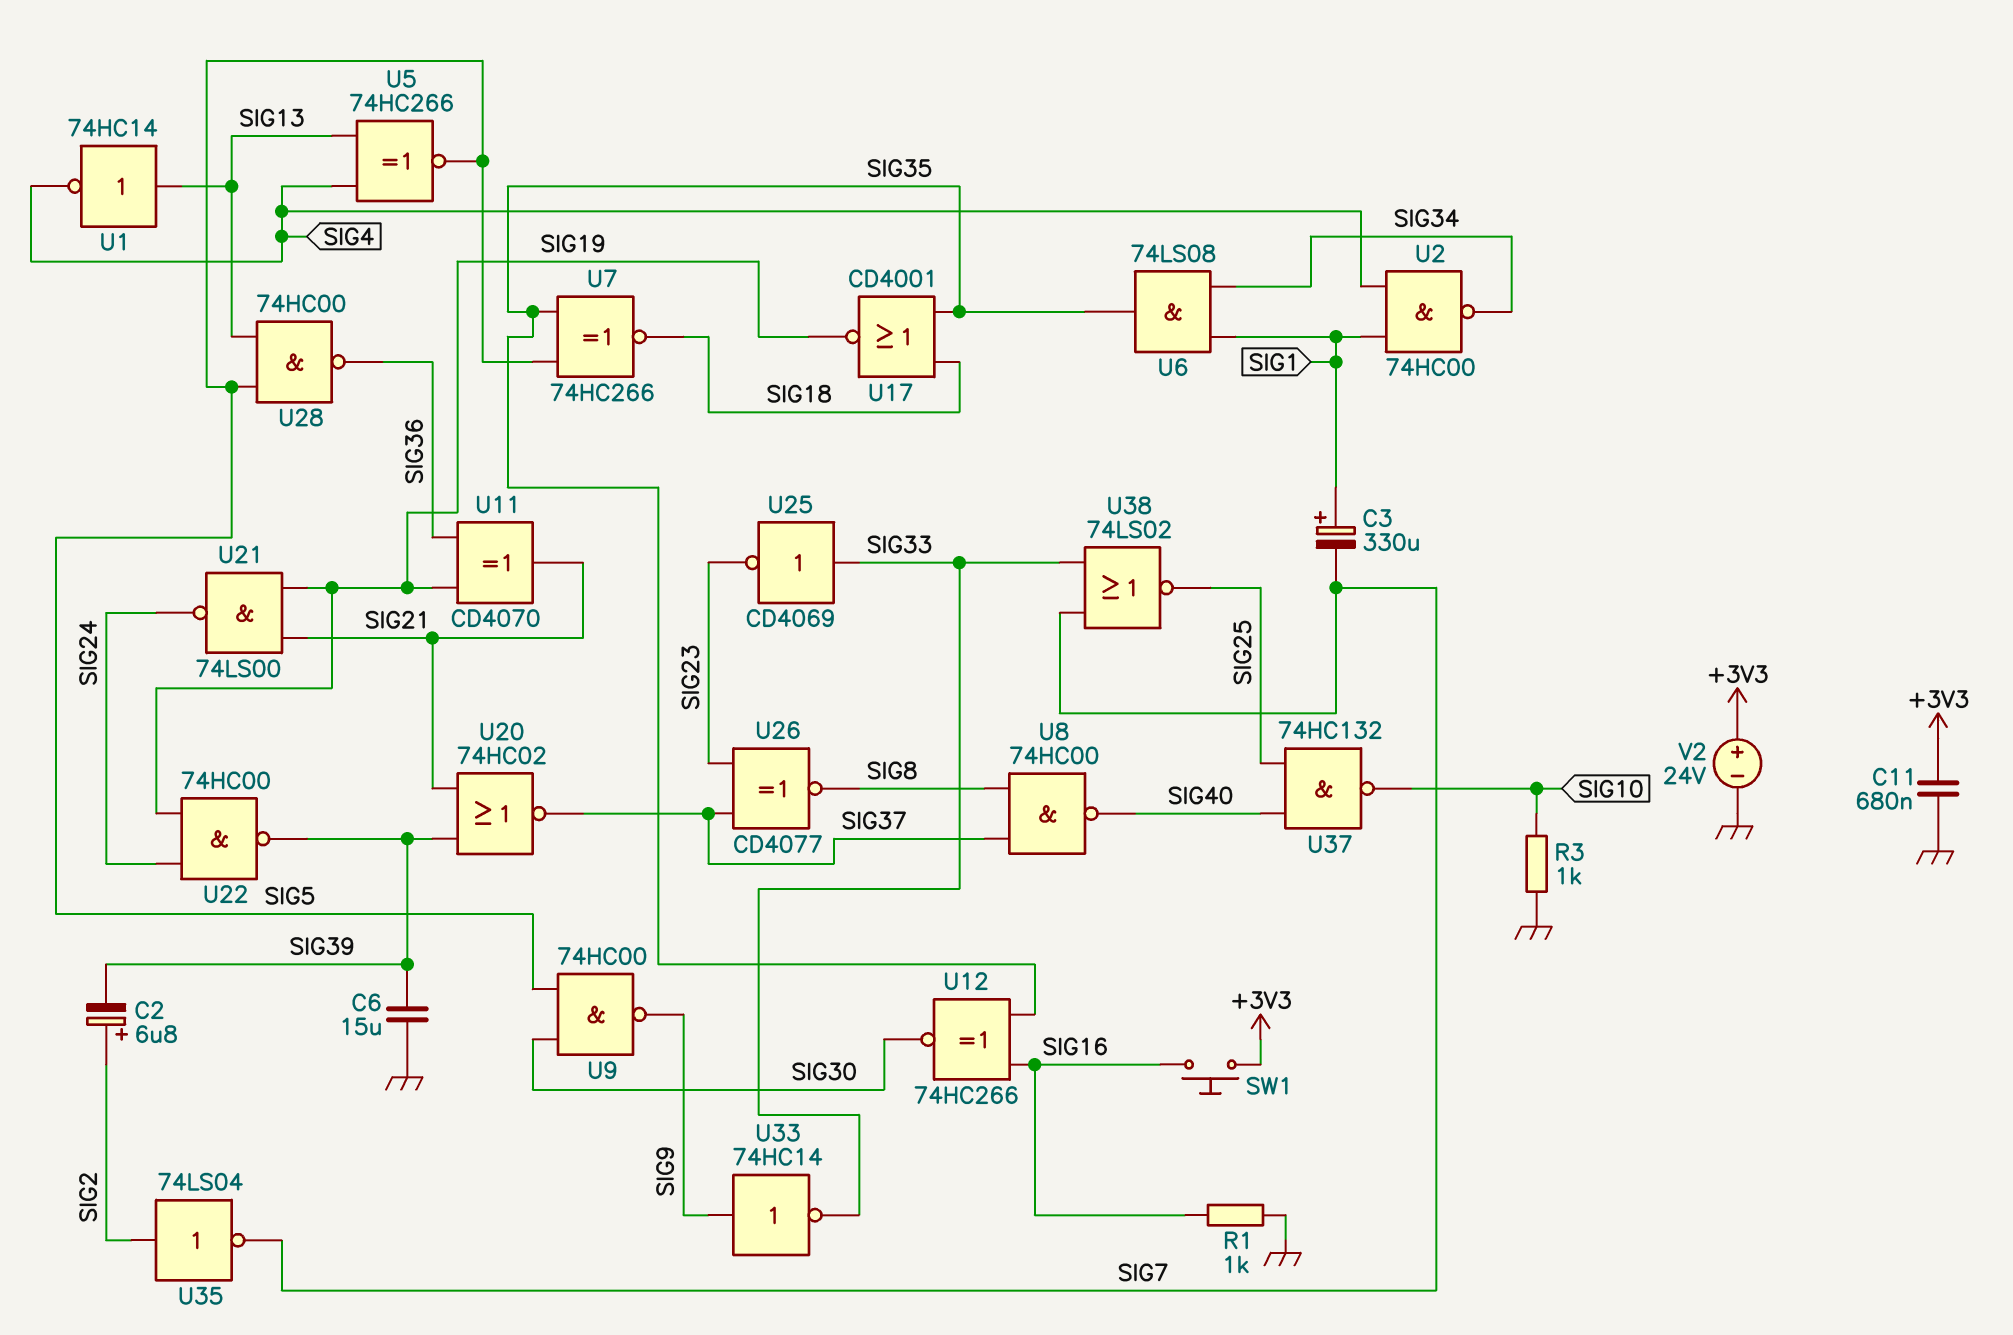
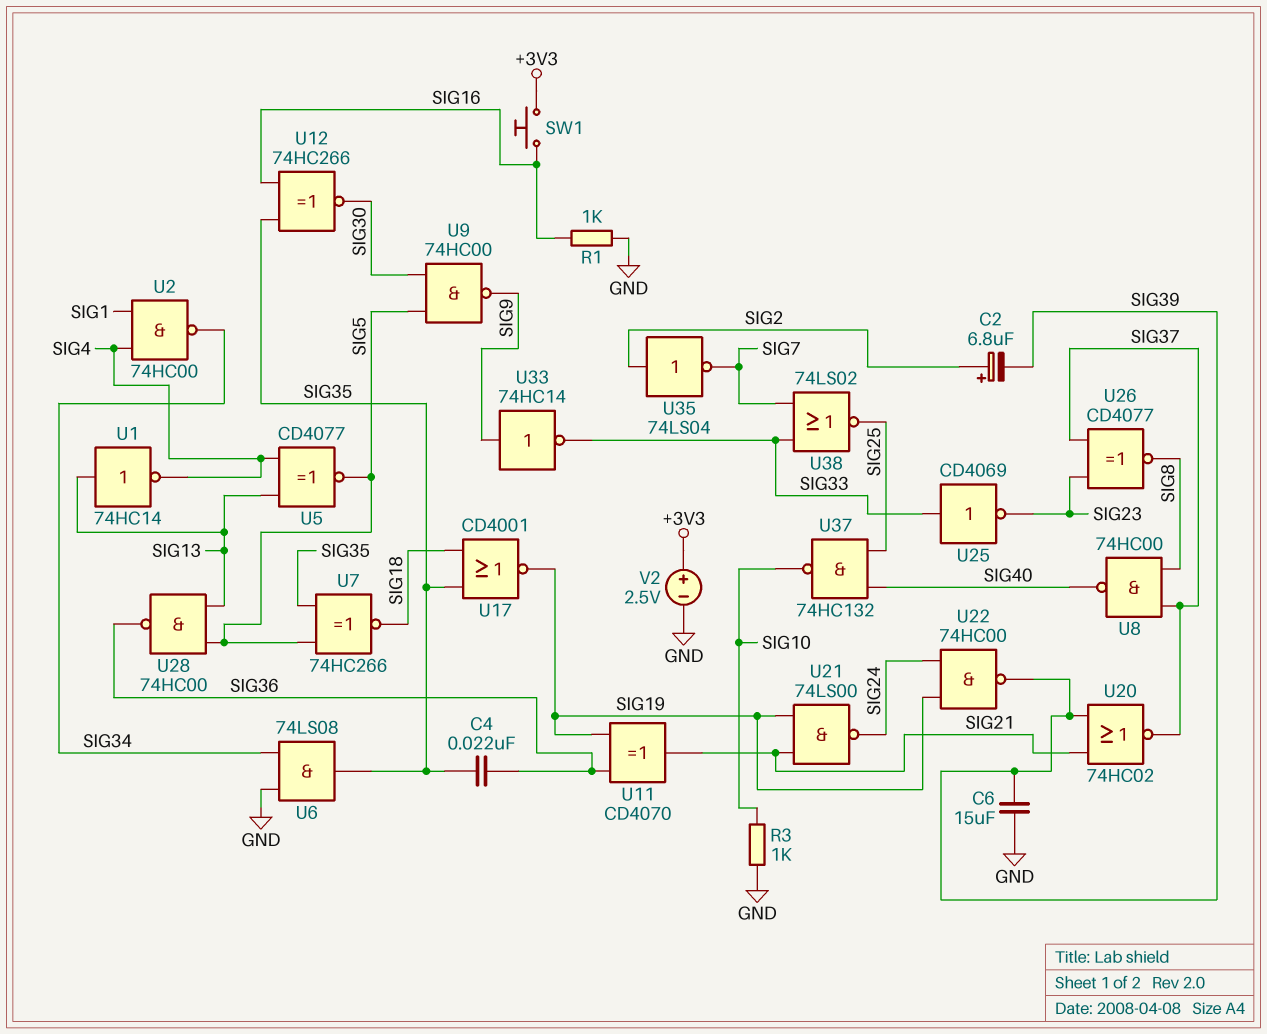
C3: 330uF (plus SIG1, minus SIG7) -> none
C4: none -> 22nF (SIG35, SIG36)
C11: 680nF (+3V3, GND) -> none
U5: XNOR 74HC266 (in SIG4, in SIG13, out SIG5) -> XNOR CD4077 (in SIG4, in SIG13, out SIG5)
U6: AND 74LS08 (in SIG1, in SIG34, out SIG35) -> AND 74LS08 (in GND, in SIG34, out SIG35)
V2: 24V (plus +3V3, minus GND) -> 2.5V (plus +3V3, minus GND)

